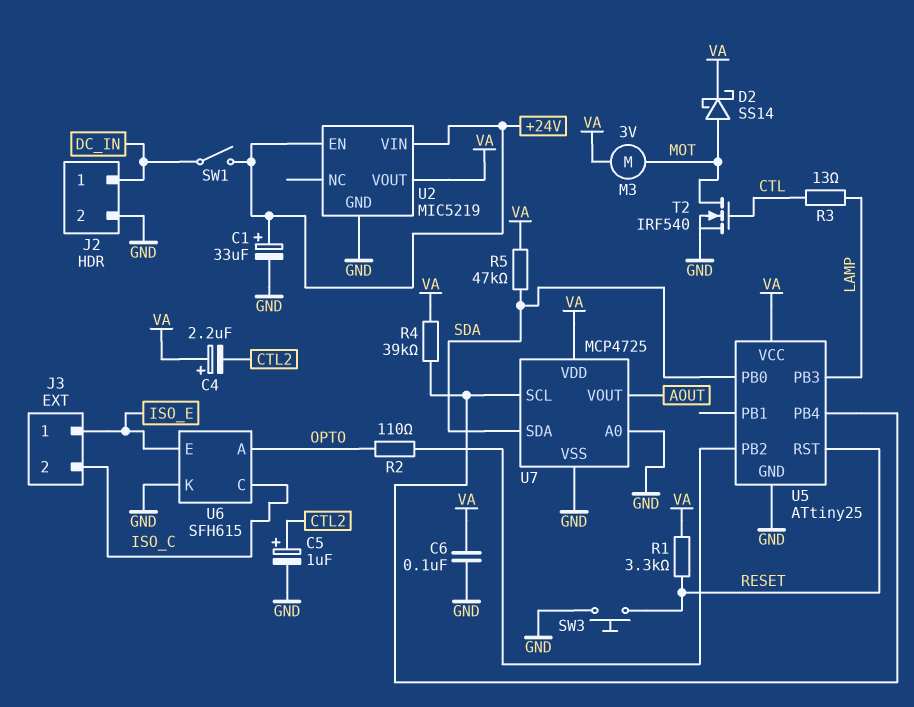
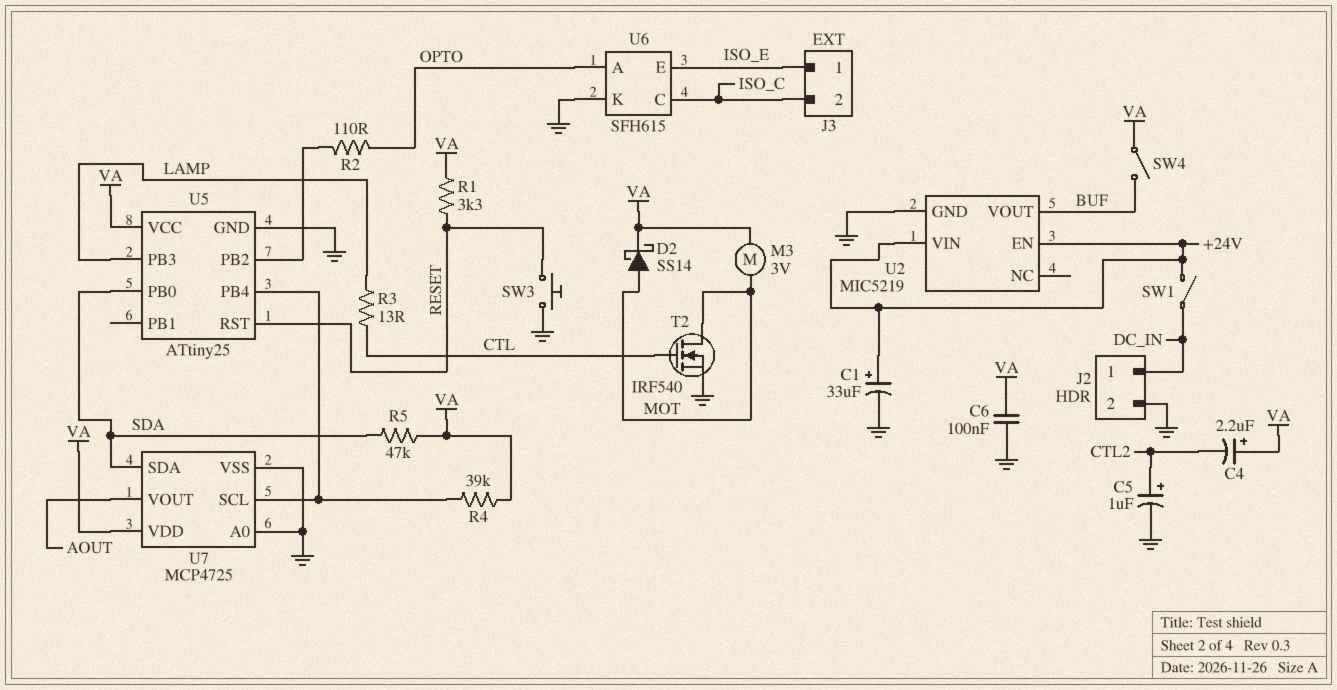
SW4: none -> switch (BUF, VA)
U2 pin VOUT: VA -> BUF

